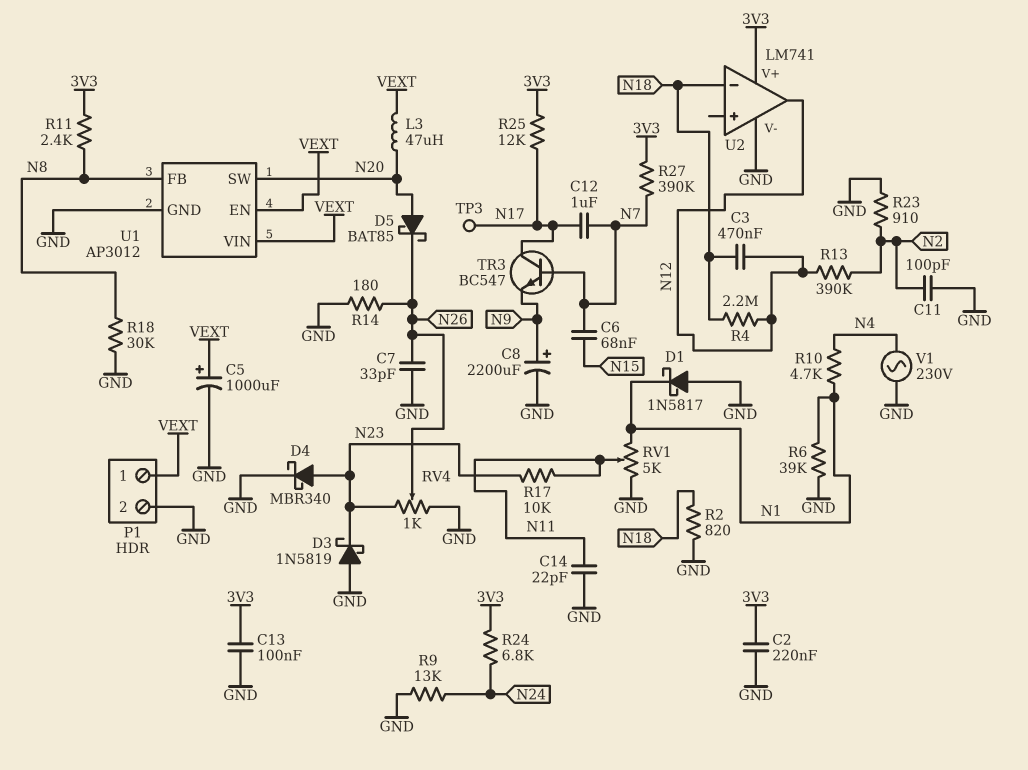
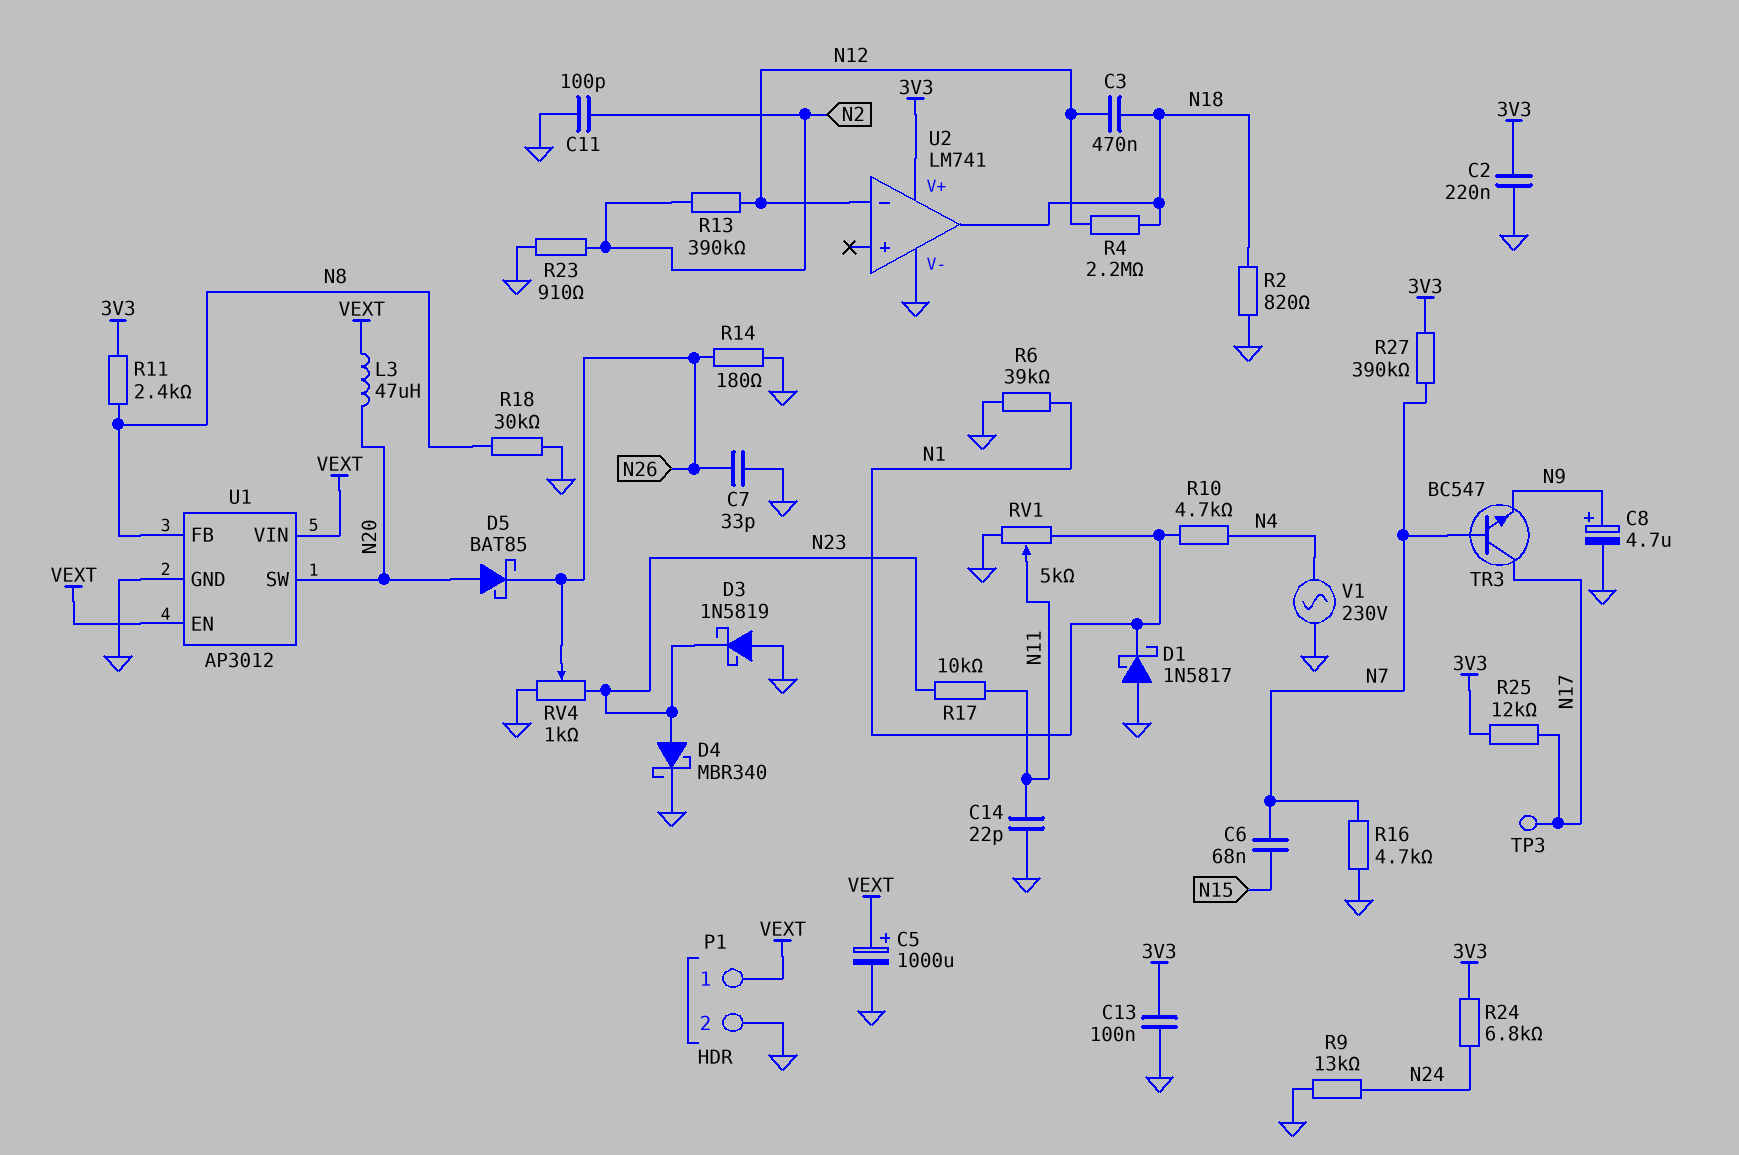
C8: 2200uF (plus N9, minus GND) -> 4.7uF (plus N9, minus GND)
C12: 1uF (N7, N17) -> none
R16: none -> 4.7k (GND, N7)
U2 pin in-: N18 -> N12
U2 pin out: N12 -> N18

